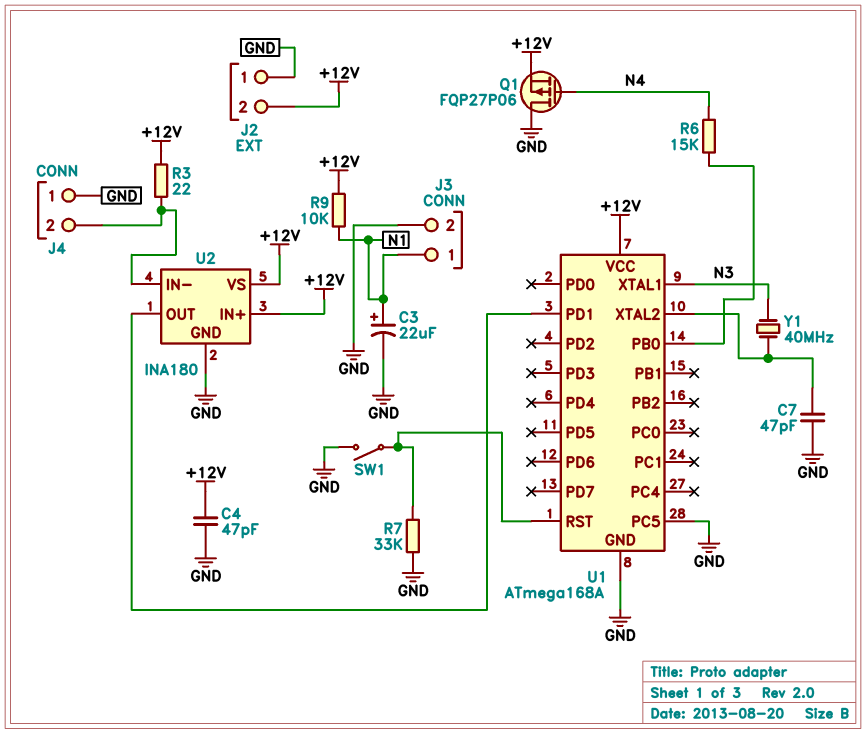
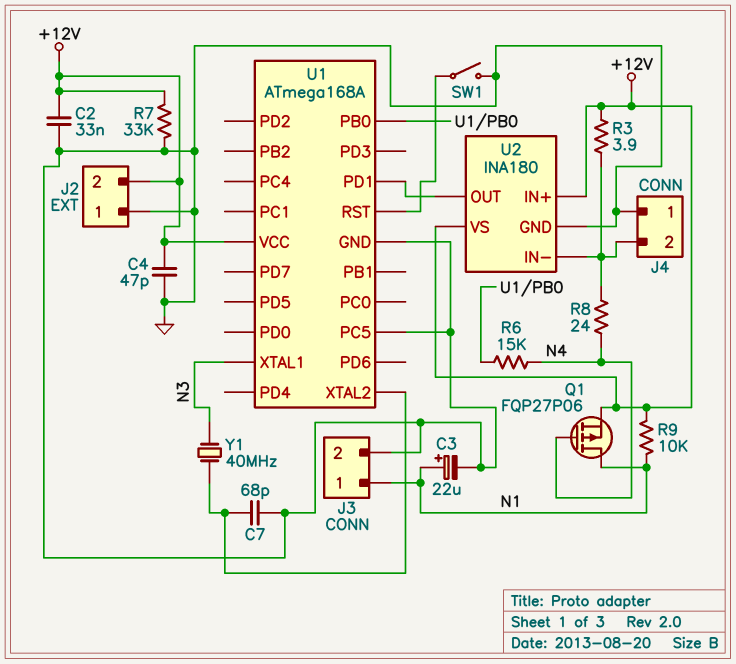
C2: none -> 33nF (+12V, GND)
C7: 47pF (GND, U1/XTAL2) -> 68pF (GND, U1/XTAL2)
Q1: PMOS FQP27P06 (G N4, D GND, S +12V) -> PMOS FQP27P06 (G N4, D N1, S +12V)
R3: 22 (+12V, J4/2) -> 3.9 (+12V, J4/2)
R7: 33k (GND, U1/RST) -> 33k (+12V, GND)
R8: none -> 24 (J4/2, N4)

